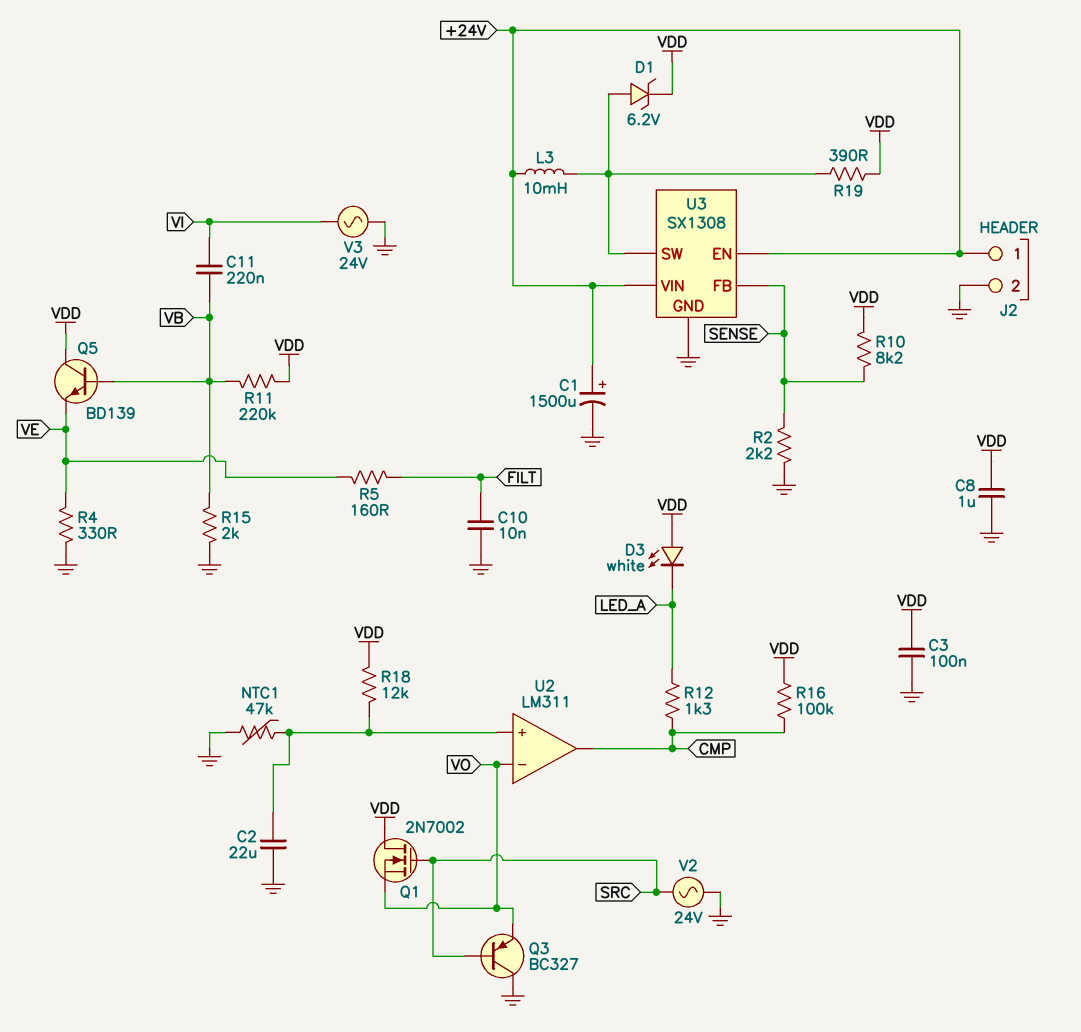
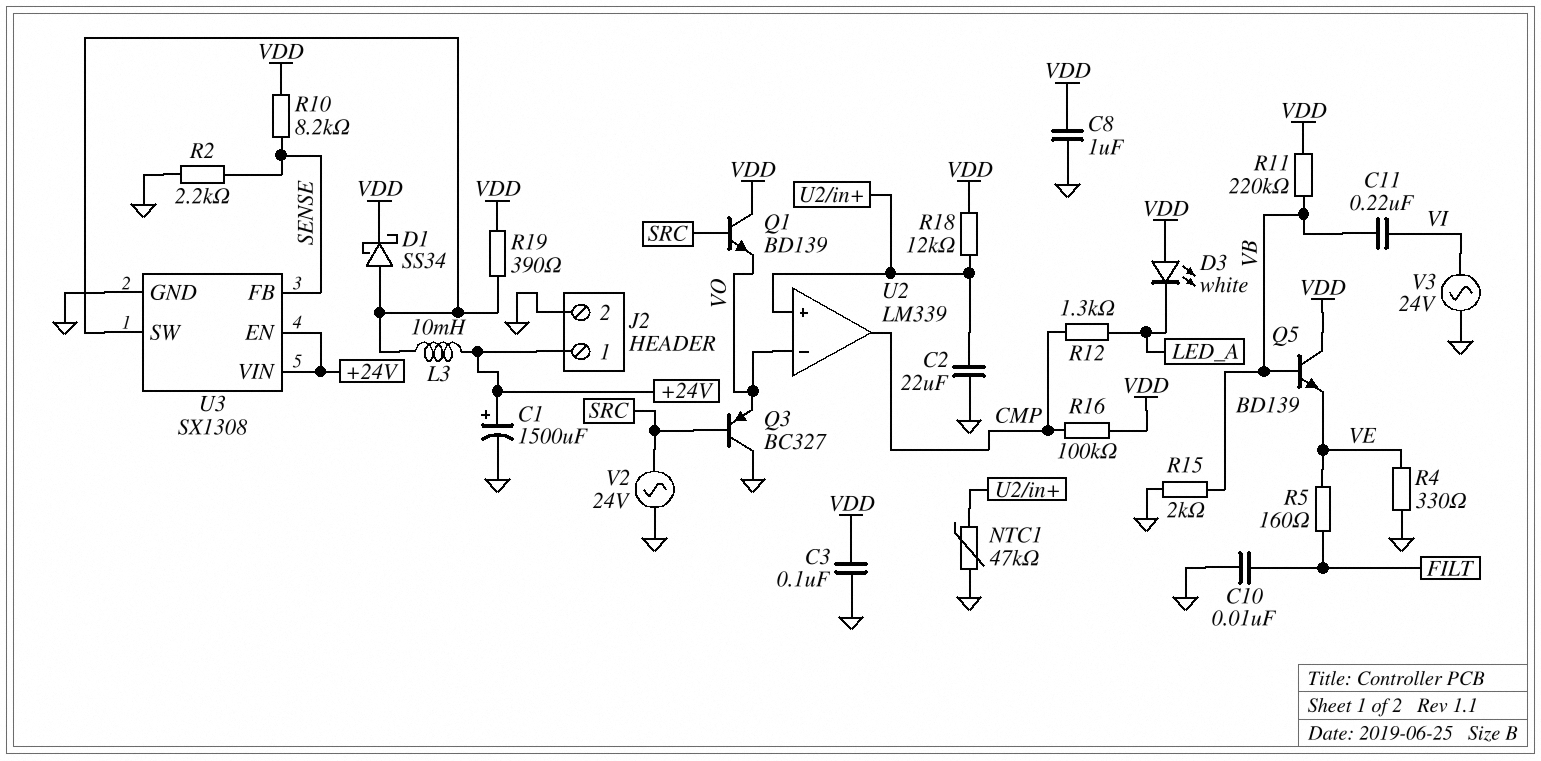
D1: zener 6.2V (A U3/SW, K VDD) -> schottky SS34 (A U3/SW, K VDD)
Q1: NMOS 2N7002 (G SRC, D VDD, S VO) -> NPN BD139 (B SRC, C VDD, E VO)
U2: LM311 -> LM339

